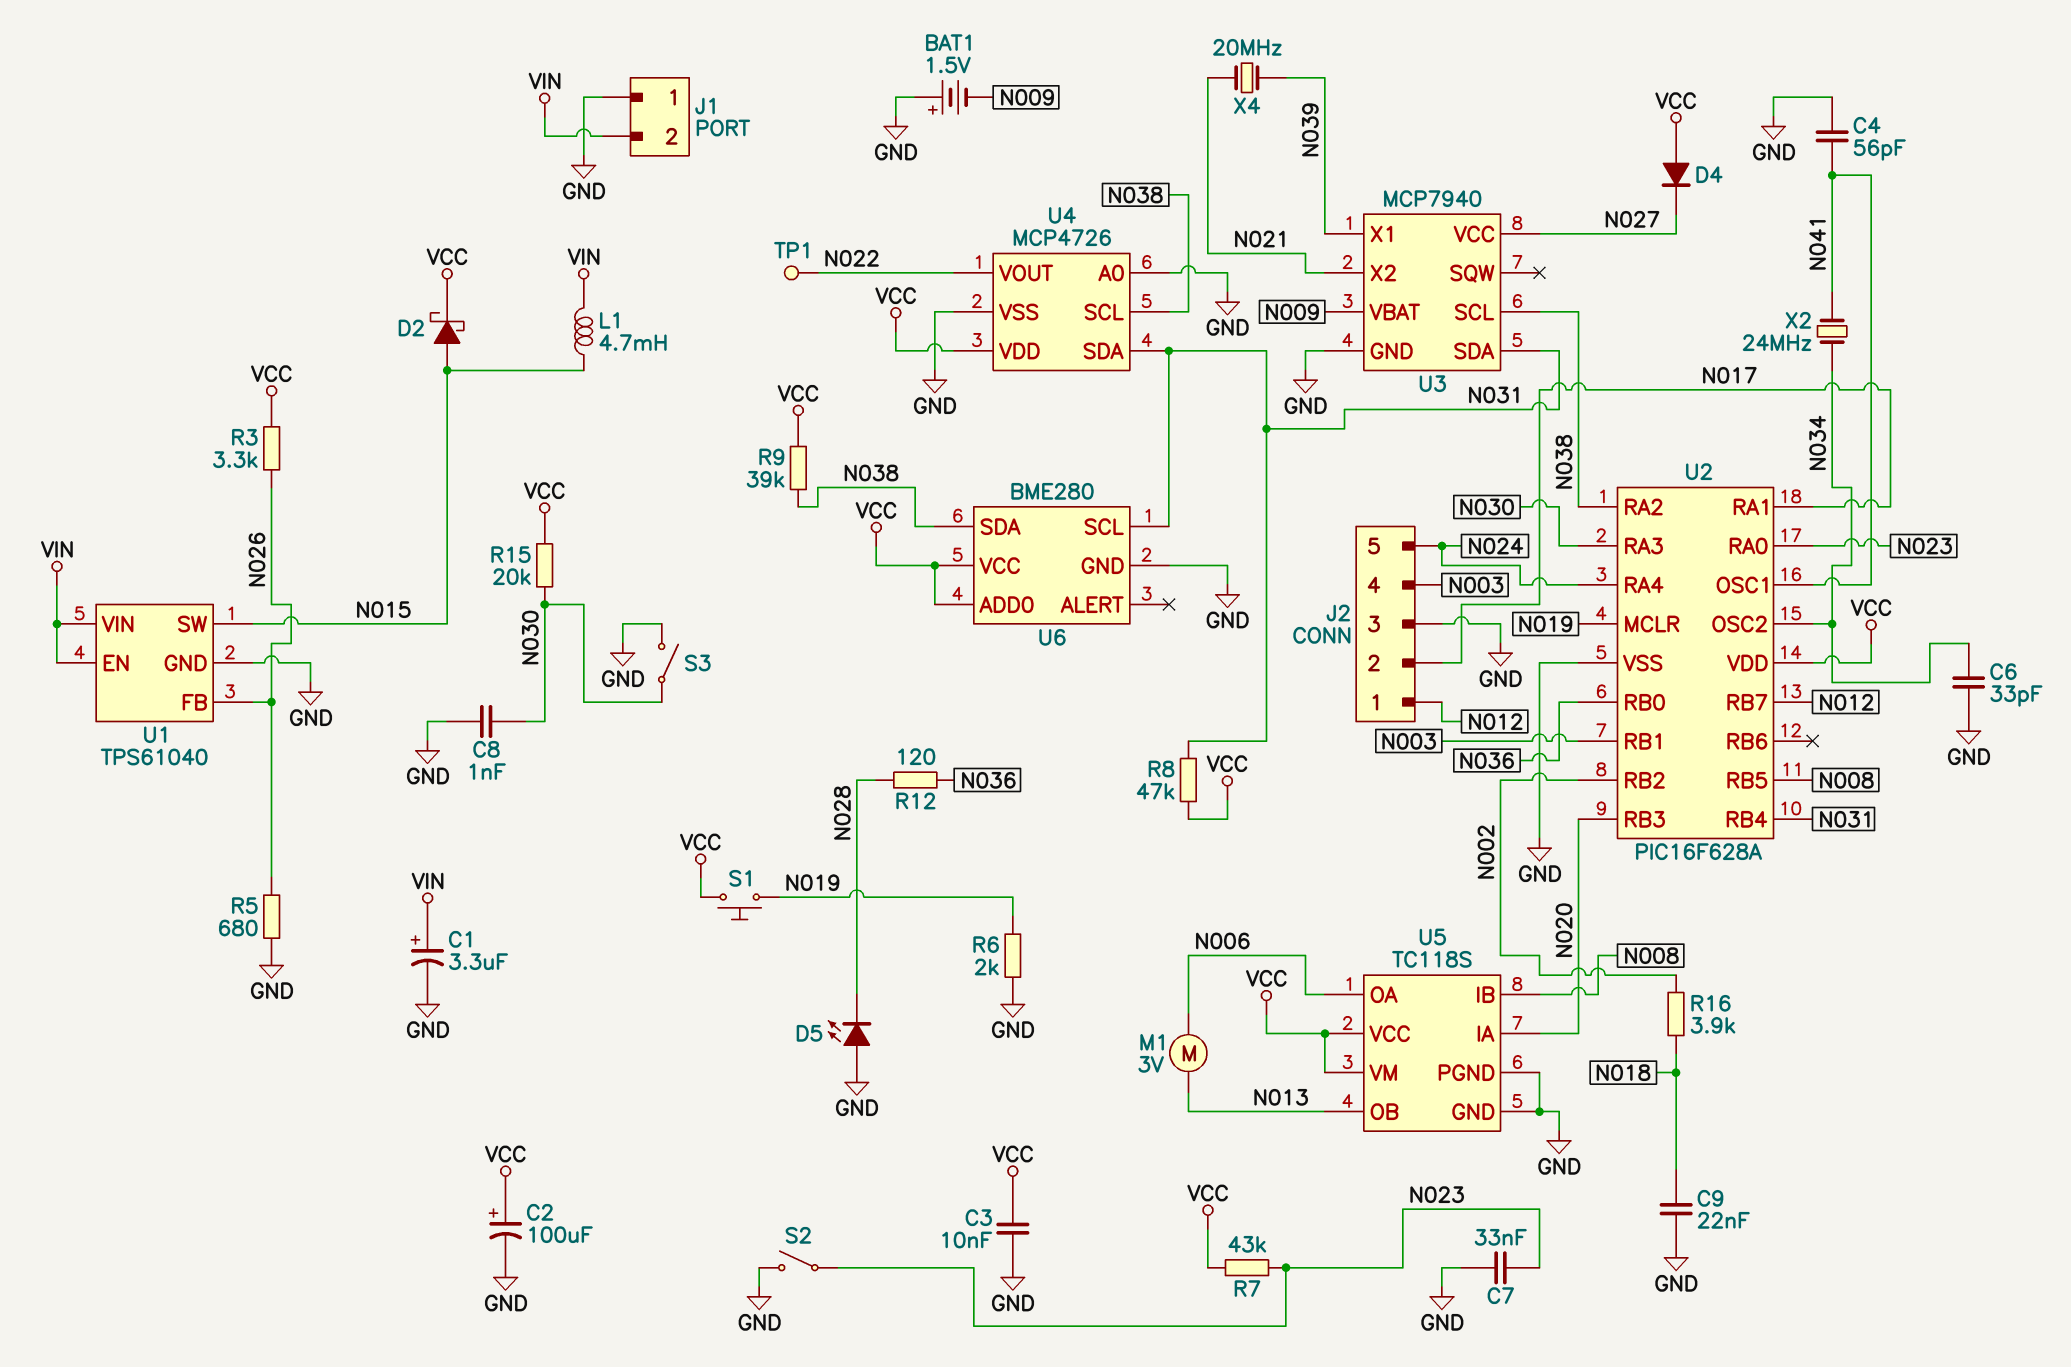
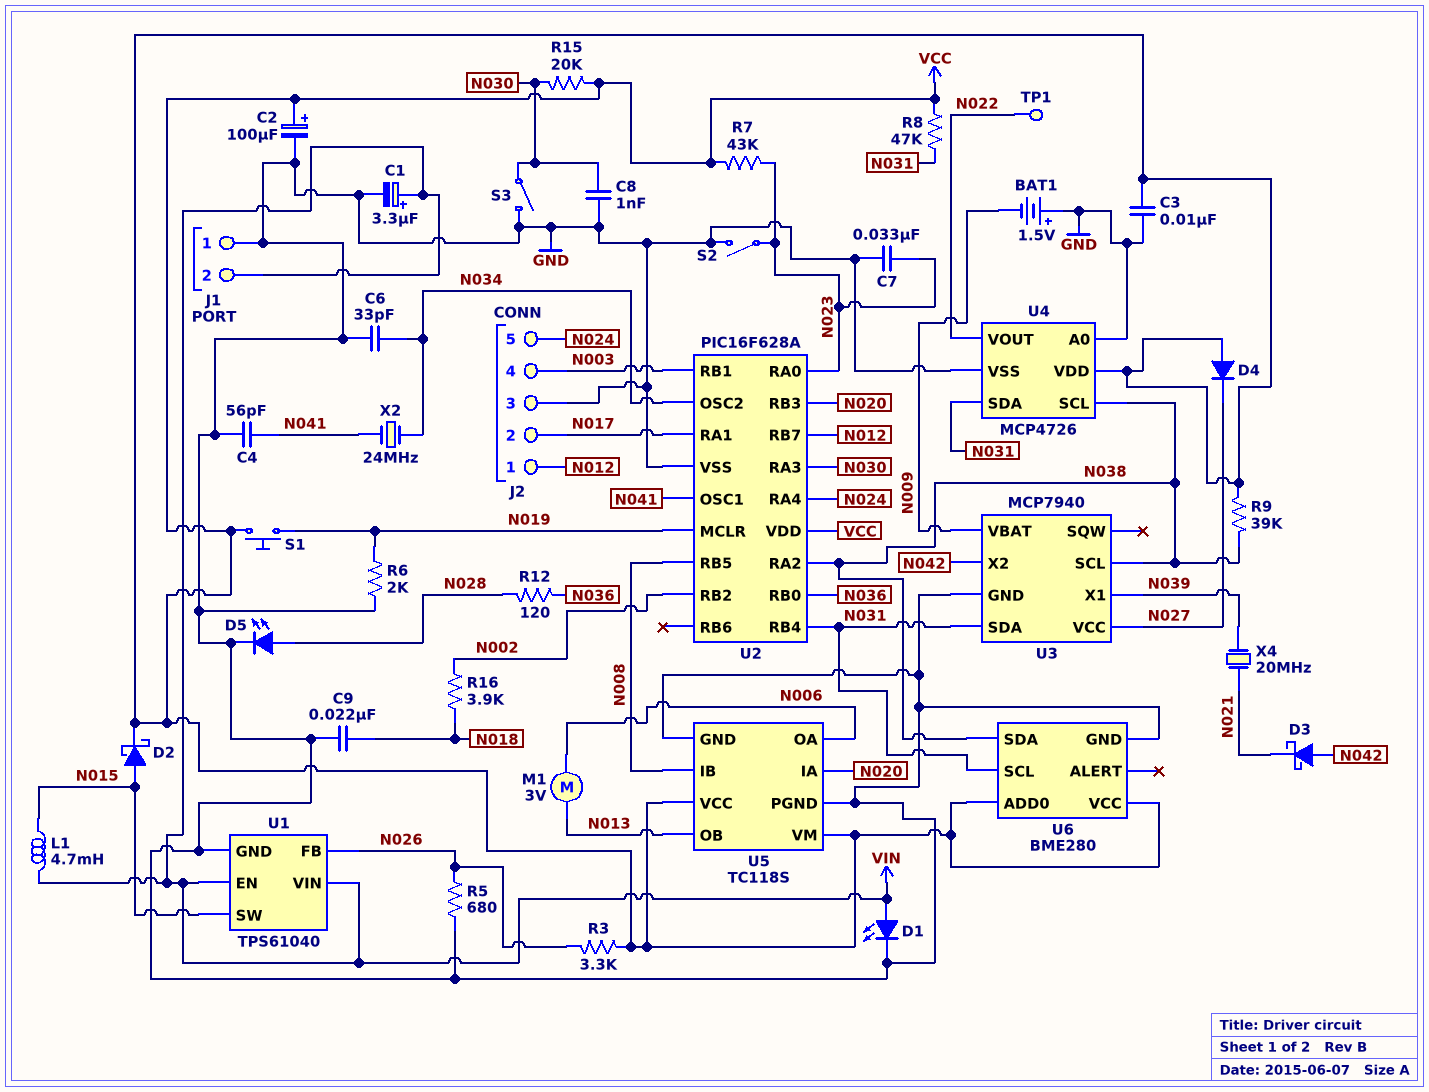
D1: none -> LED (A VIN, K GND)
D3: none -> schottky (A N042, K N021)
D5: LED (A GND, K N028) -> LED (A N028, K GND)
U3 pin X2: N021 -> N042

